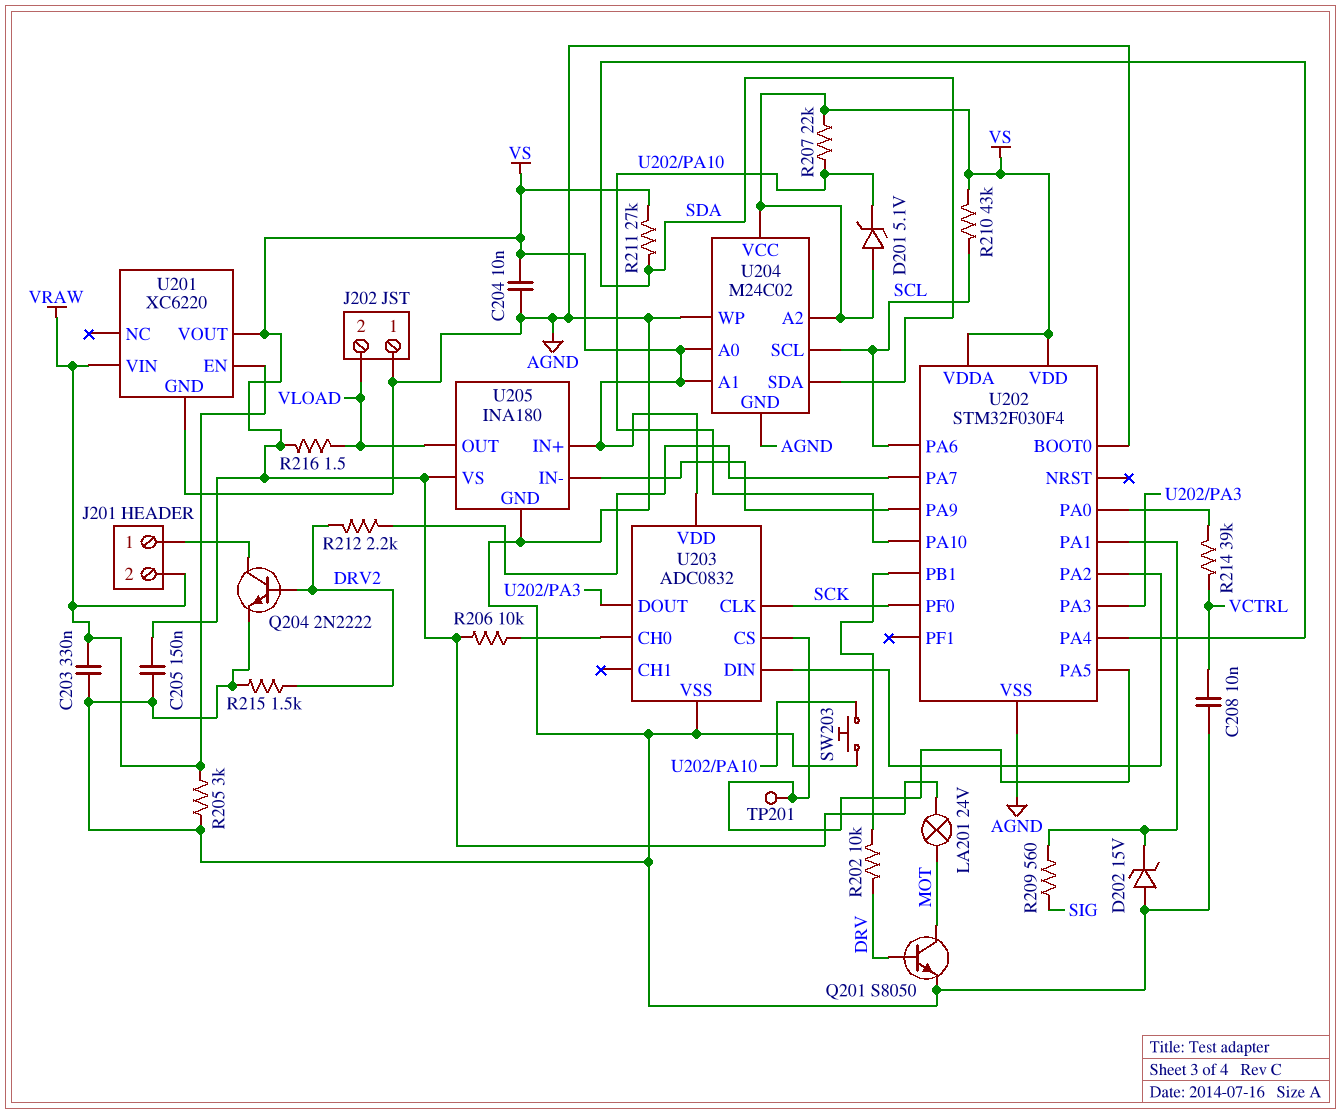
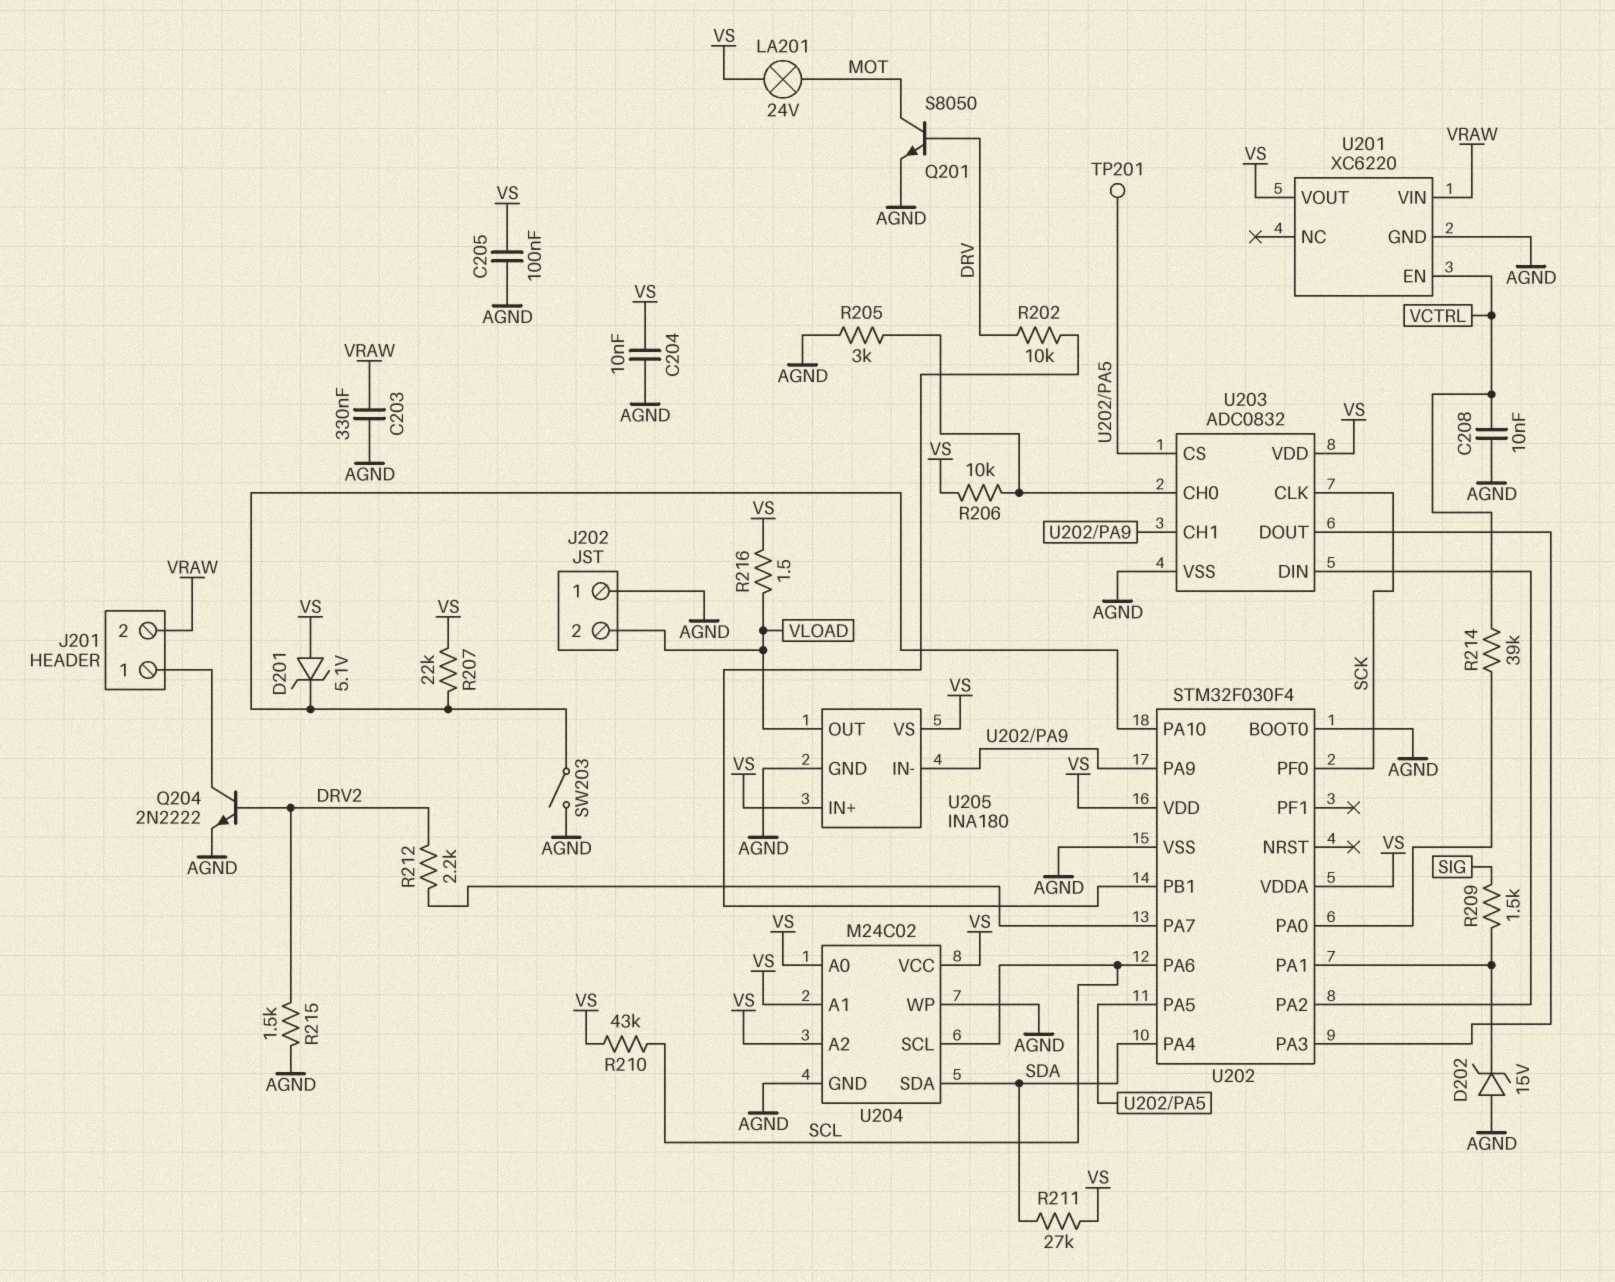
C205: 150nF (AGND, VS) -> 100nF (AGND, VS)
R205: 3k (AGND, VRAW) -> 3k (AGND, U203/CH0)
R209: 560 (SIG, U202/PA1) -> 1.5k (SIG, U202/PA1)
SW203: button (AGND, U202/PA10) -> switch (AGND, U202/PA10)
U201 pin EN: VRAW -> VCTRL
U203 pin CH1: none -> U202/PA9

